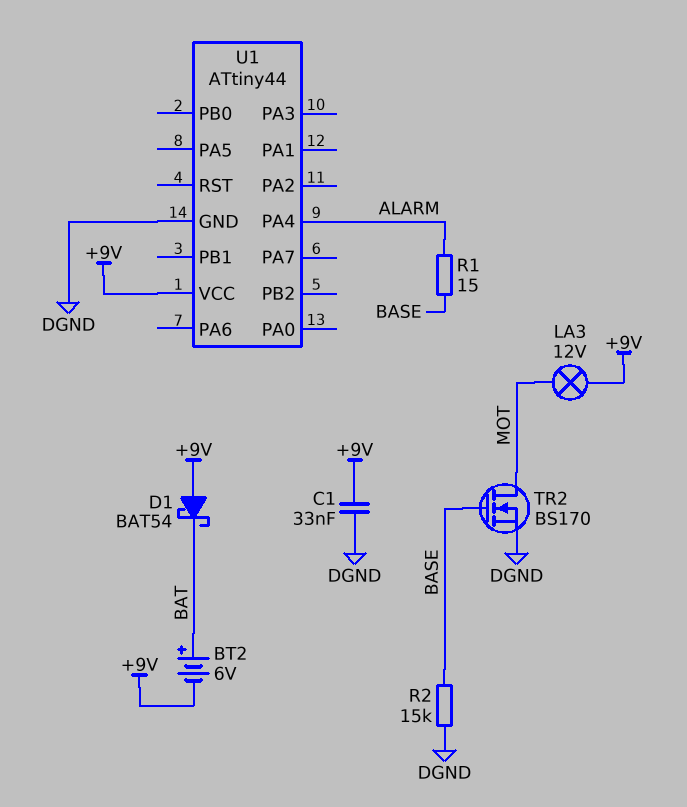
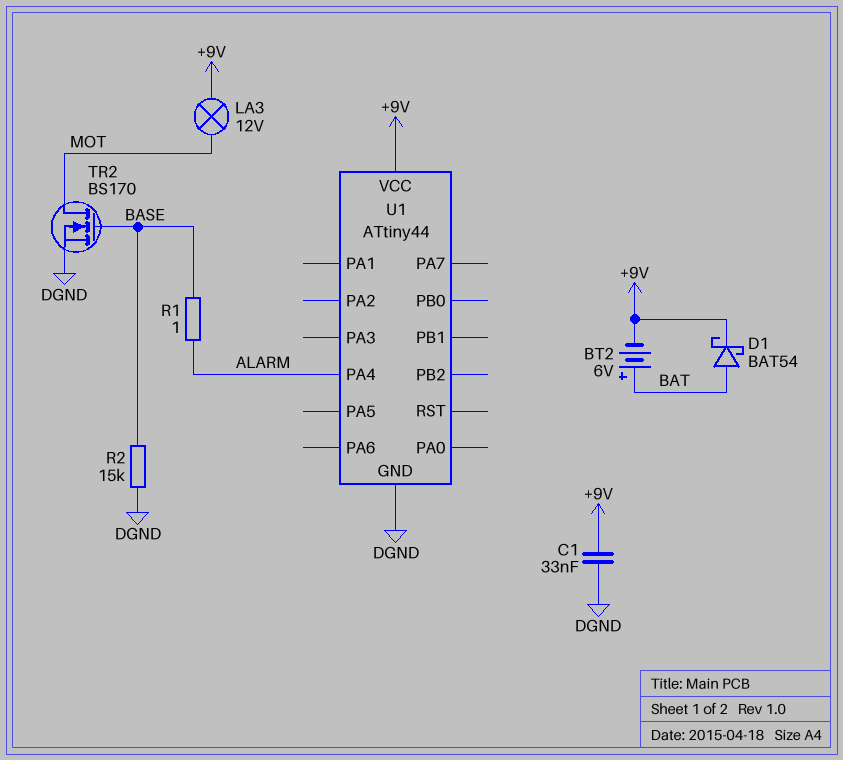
D1: schottky BAT54 (A +9V, K BAT) -> schottky BAT54 (A BAT, K +9V)
R1: 15 (ALARM, BASE) -> 1 (ALARM, BASE)

